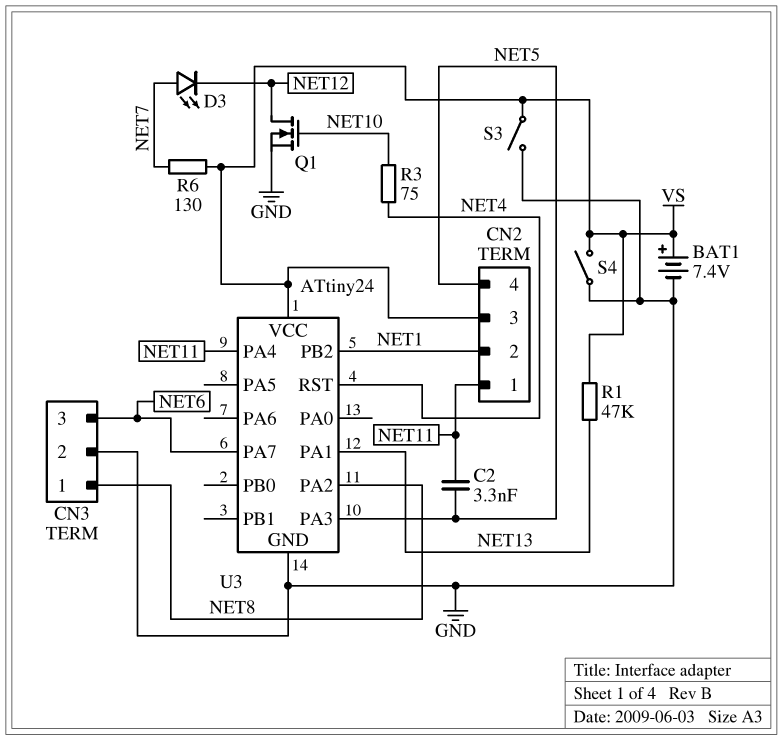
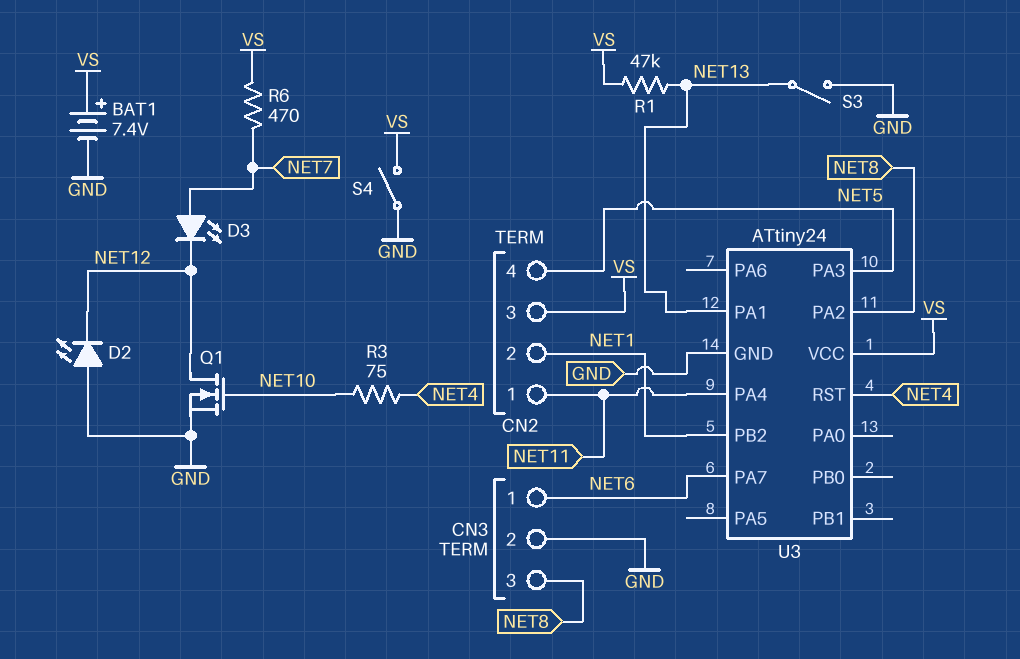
C2: 3.3nF (NET5, NET11) -> none
CN3 pin 1: NET8 -> NET6
CN3 pin 3: NET6 -> NET8
D2: none -> LED (A GND, K NET12)
R6: 130 (NET7, VS) -> 470 (NET7, VS)
S3: switch (GND, VS) -> switch (GND, NET13)

